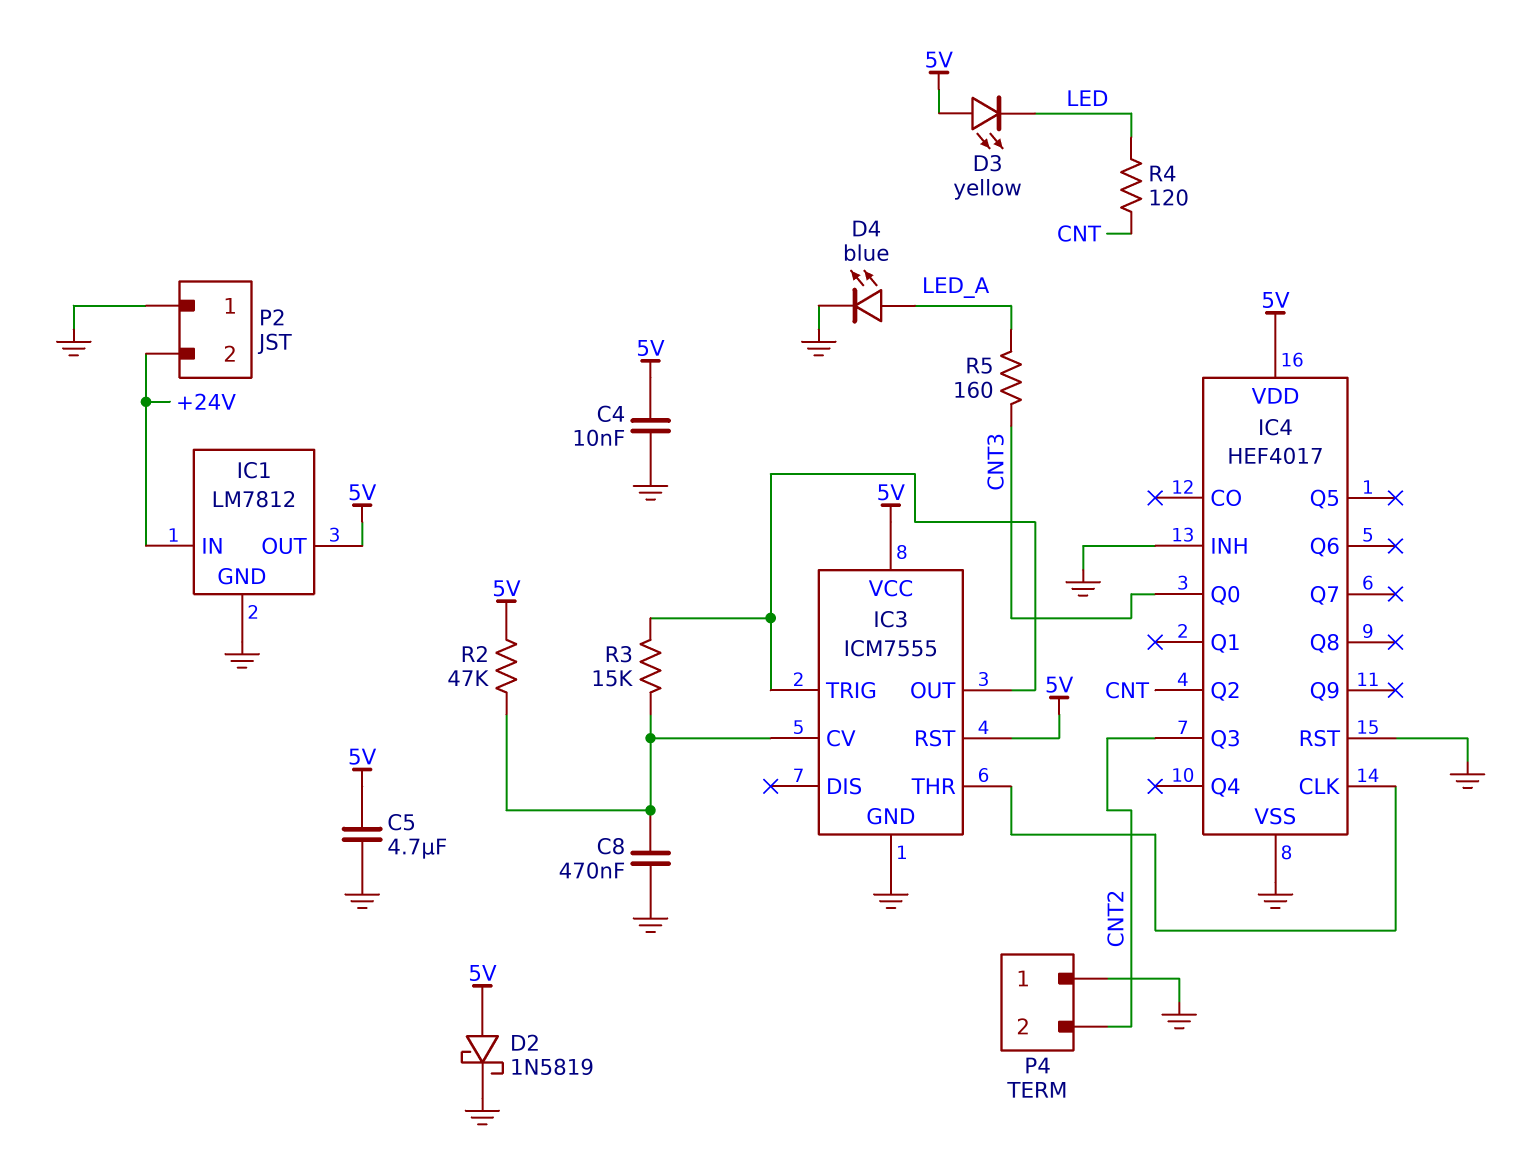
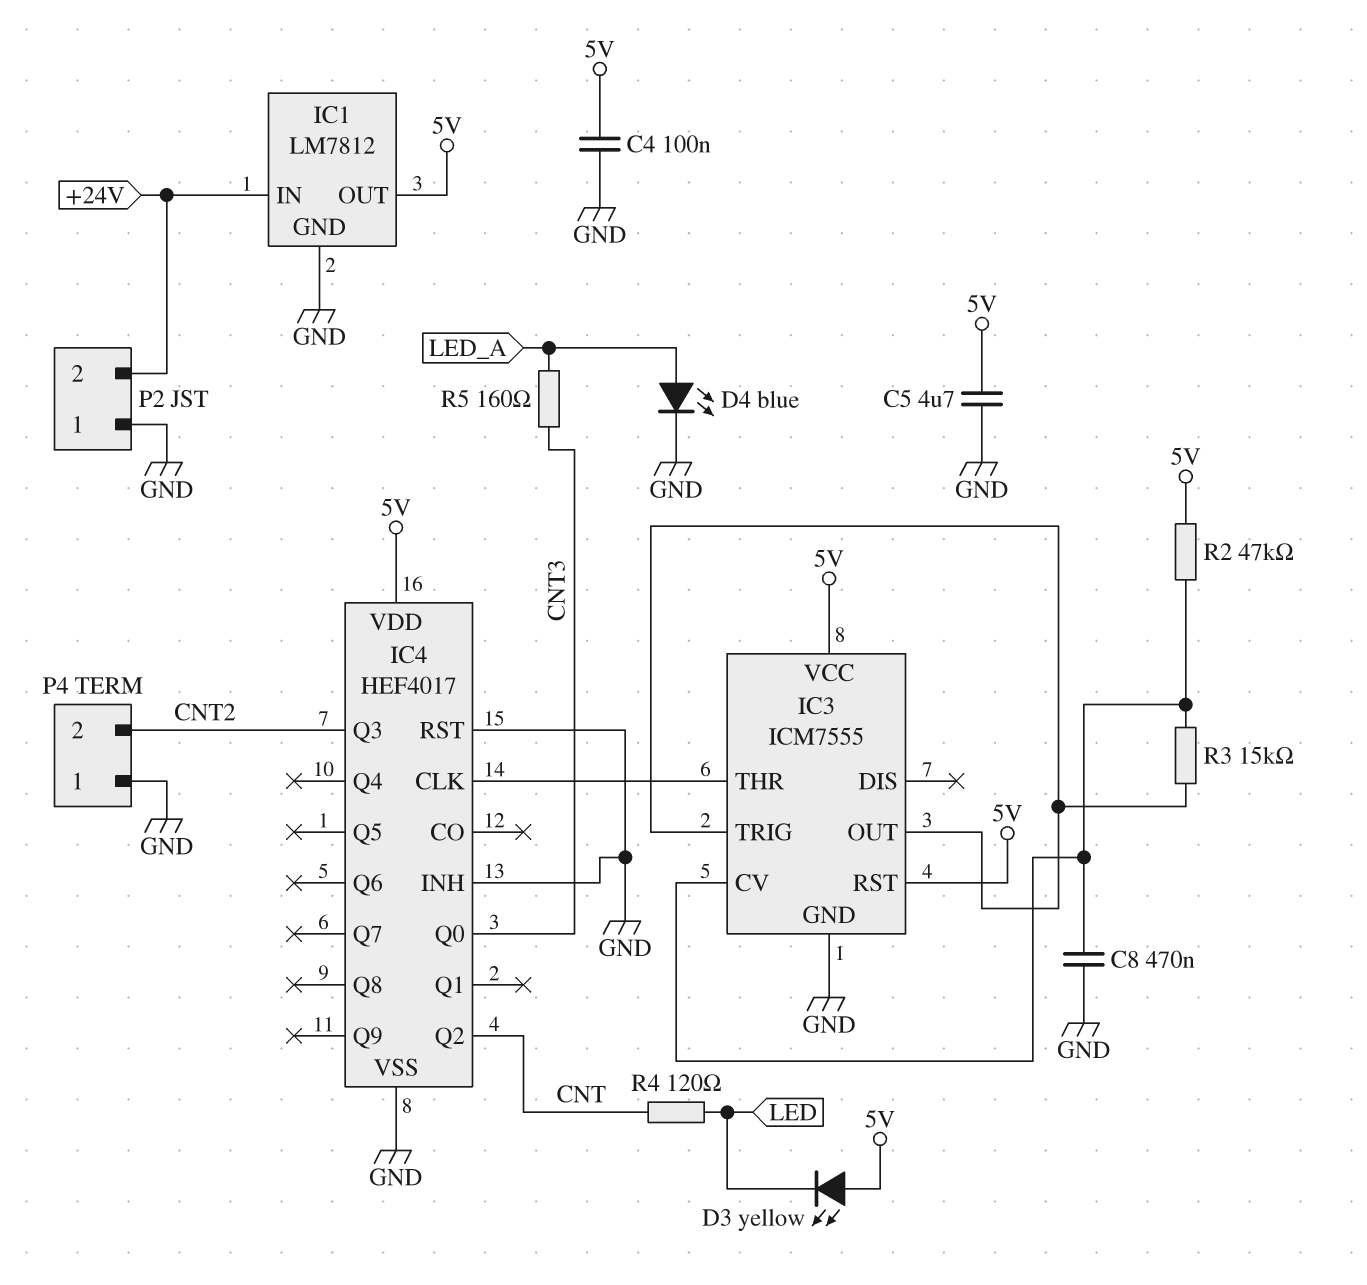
C4: 10nF (5V, GND) -> 100nF (5V, GND)
D2: schottky 1N5819 (A 5V, K GND) -> none

